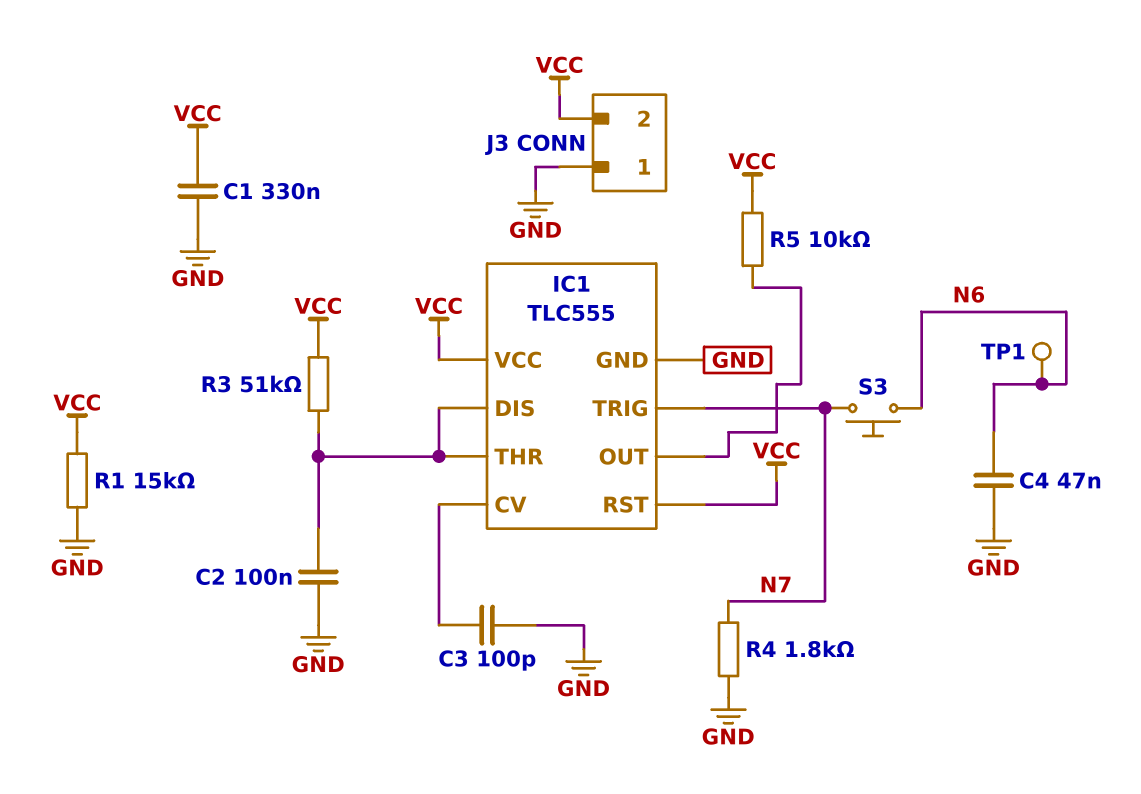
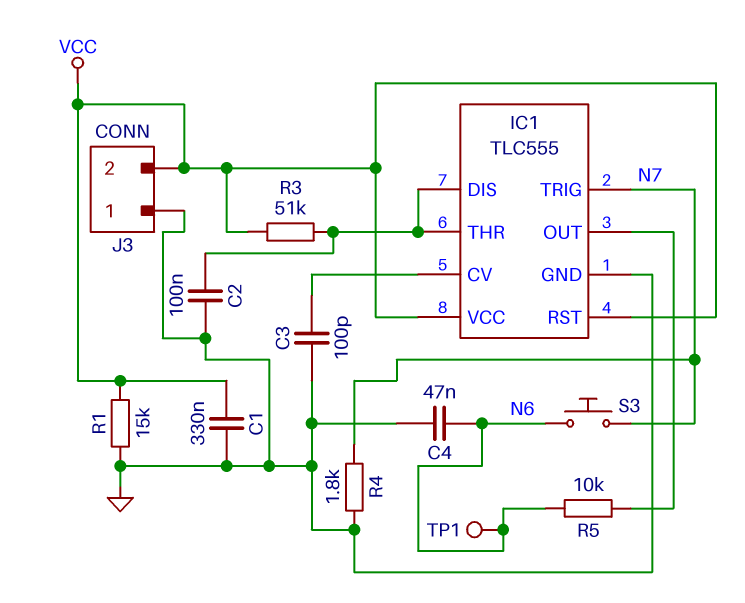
R5: 10k (IC1/OUT, VCC) -> 10k (IC1/OUT, N6)

